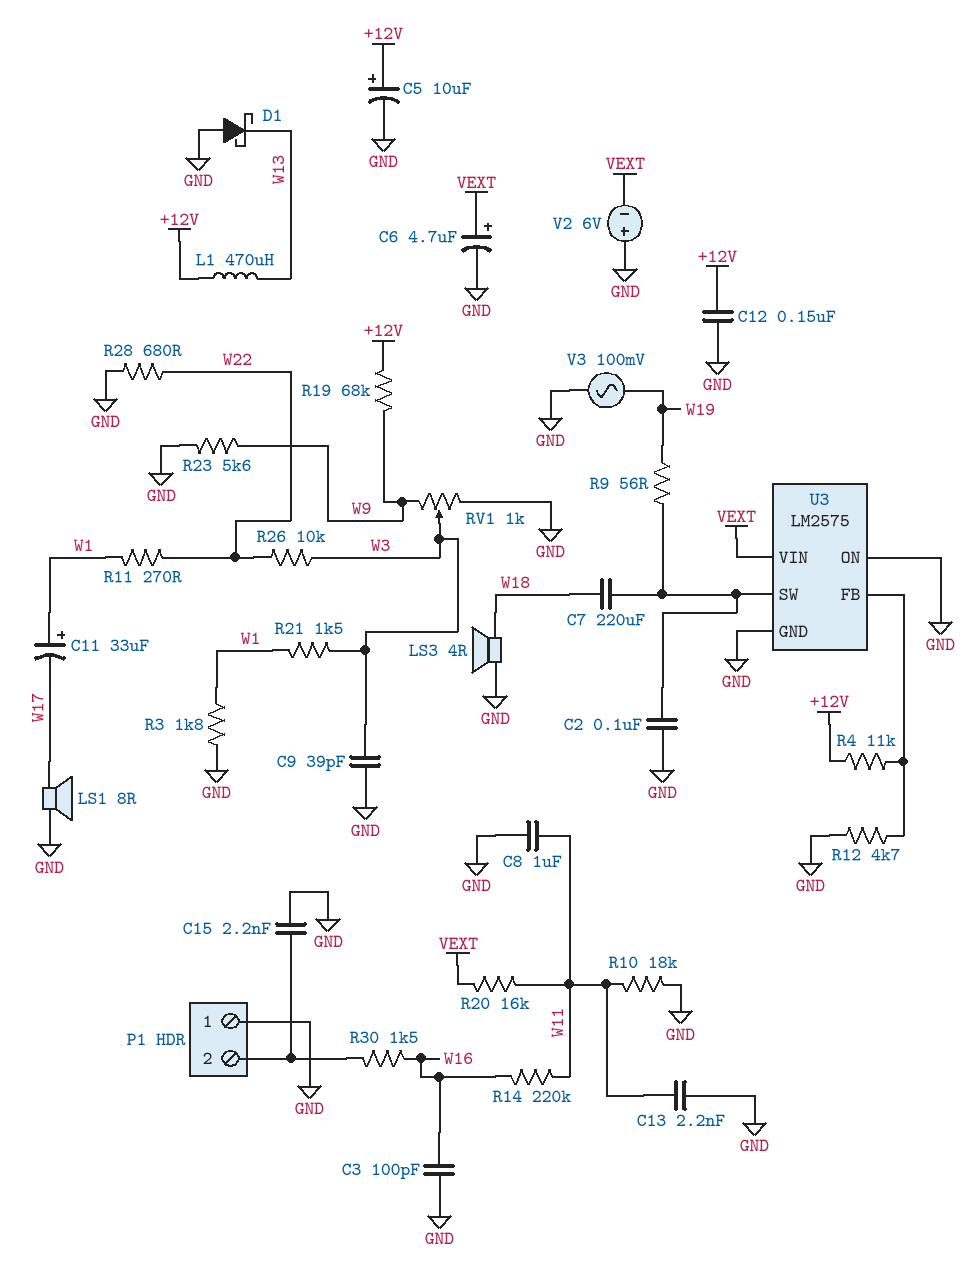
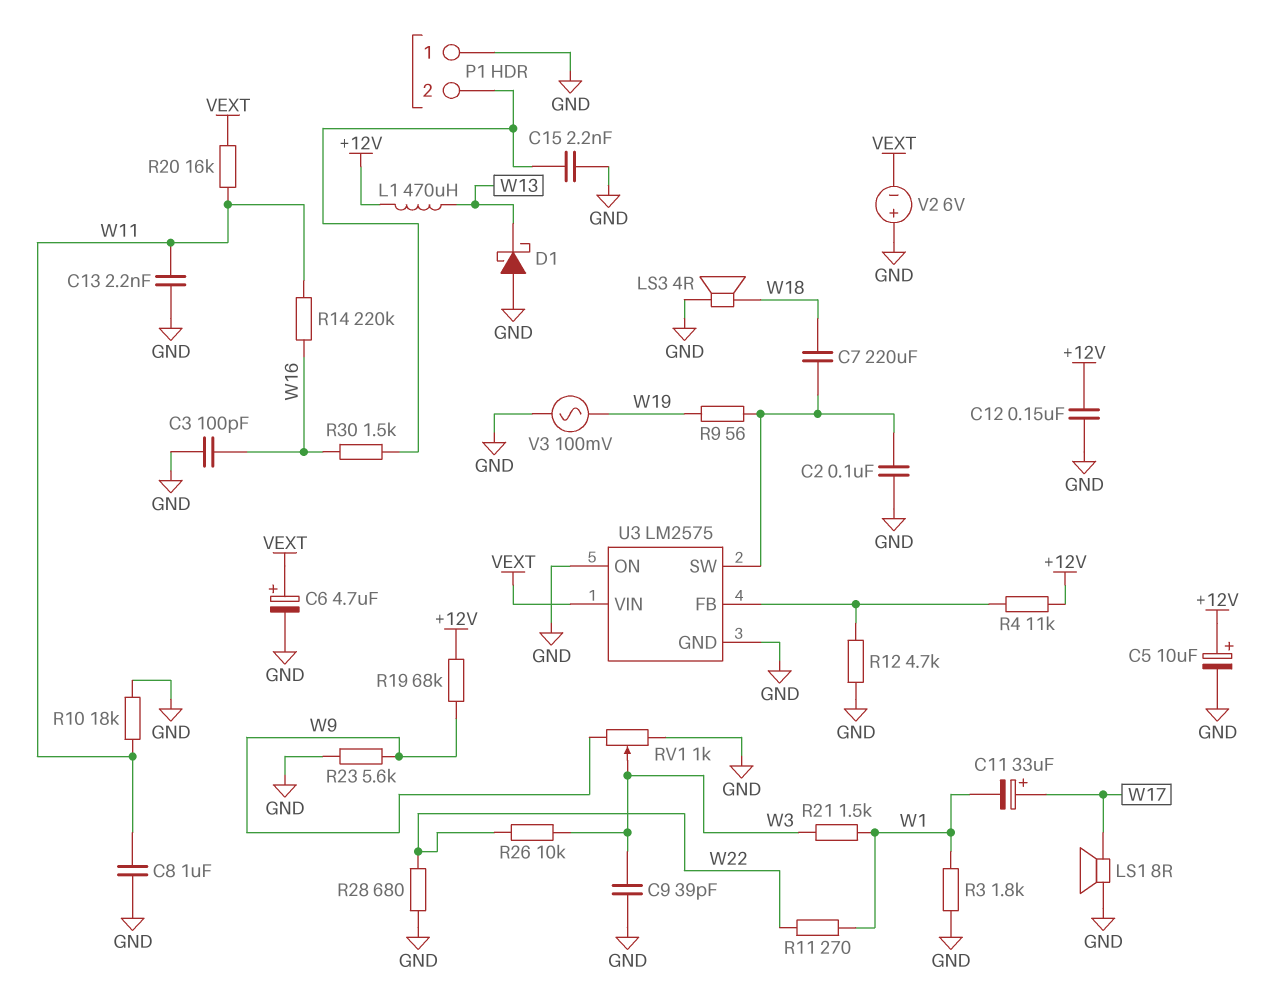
C11: 33uF (plus W1, minus W17) -> 33uF (plus W17, minus W1)

